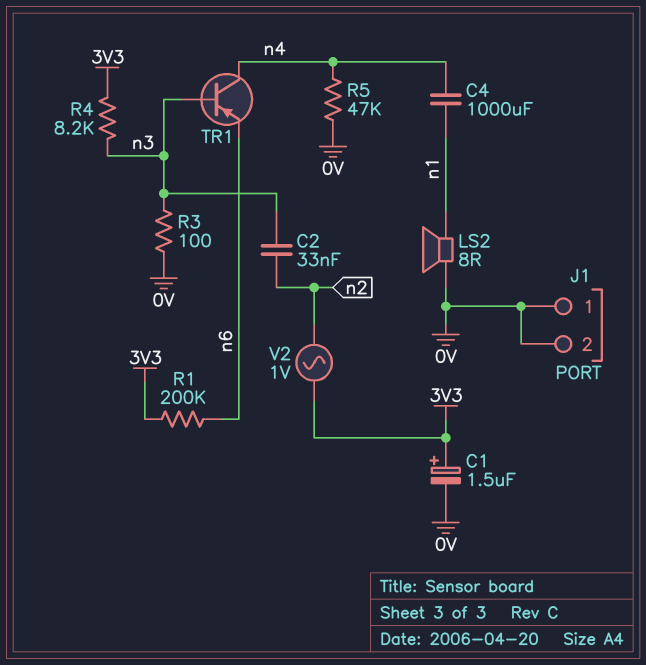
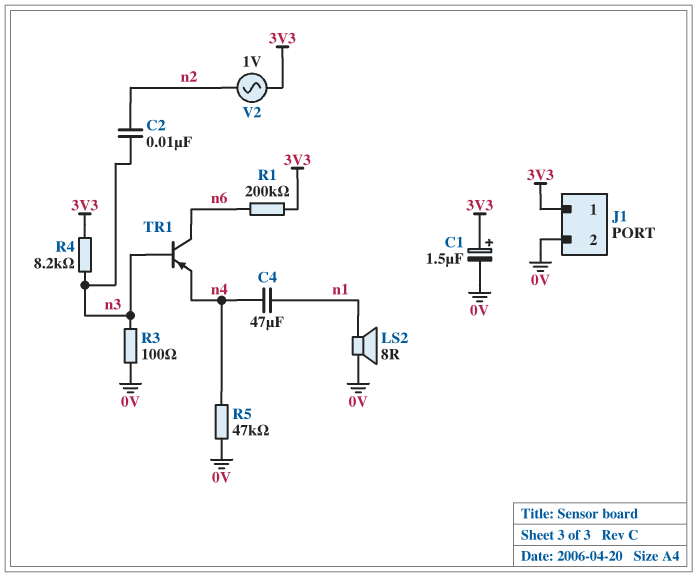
C2: 33nF (n2, n3) -> 10nF (n2, n3)
C4: 1000uF (n1, n4) -> 47uF (n1, n4)
J1 pin 1: 0V -> 3V3
TR1: PNP (B n3, C n4, E n6) -> PNP (B n3, C n6, E n4)

